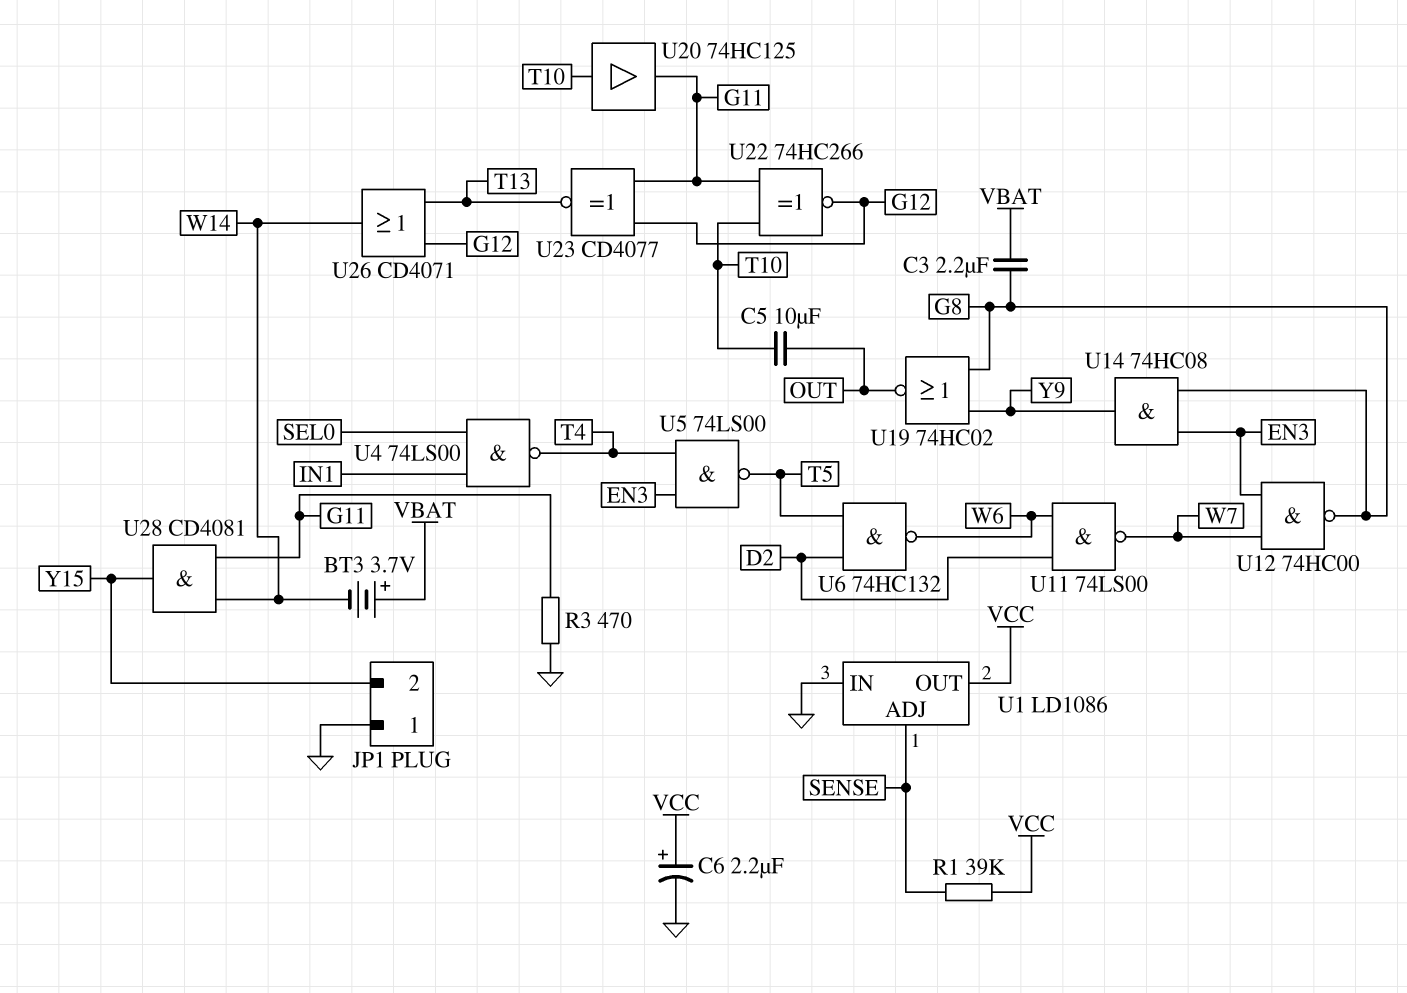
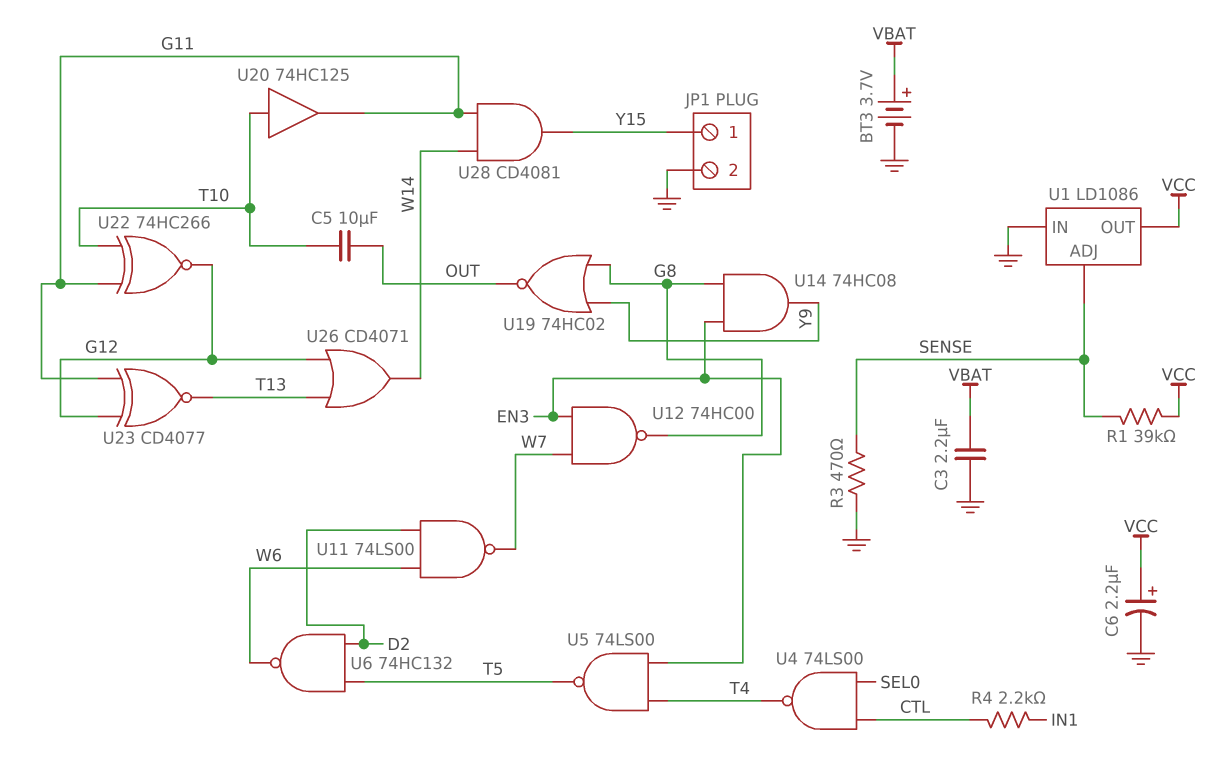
BT3: 3.7V (plus VBAT, minus W14) -> 3.7V (plus VBAT, minus GND)
C3: 2.2uF (G8, VBAT) -> 2.2uF (GND, VBAT)
JP1 pin 1: GND -> Y15
JP1 pin 2: Y15 -> GND
R3: 470 (G11, GND) -> 470 (GND, SENSE)
R4: none -> 2.2k (CTL, IN1)
U4: NAND 74LS00 (in IN1, in SEL0, out T4) -> NAND 74LS00 (in CTL, in SEL0, out T4)

